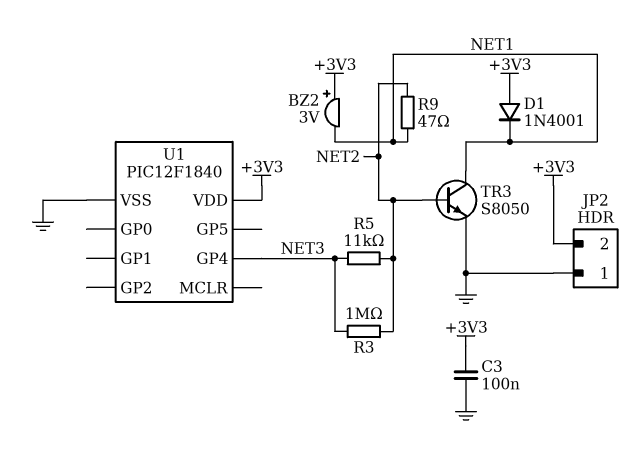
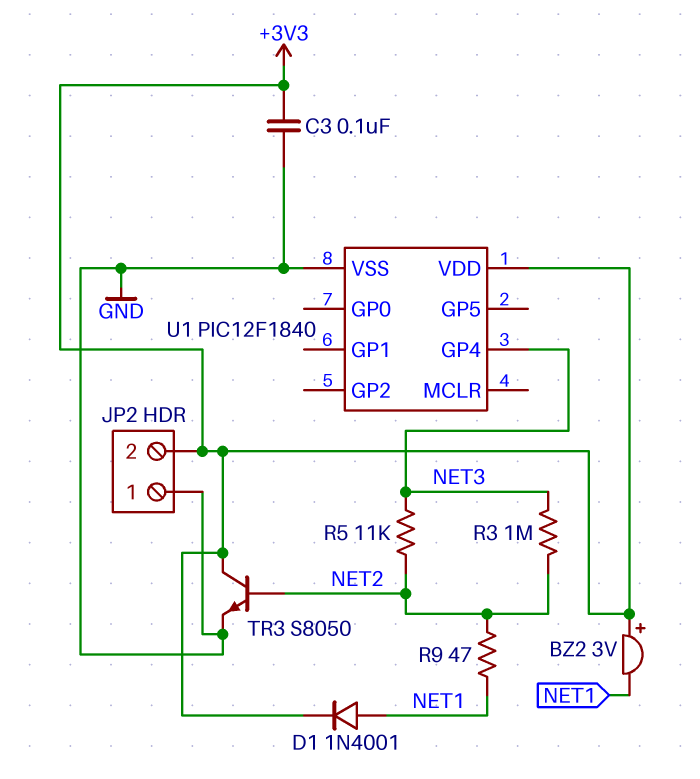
D1: diode 1N4001 (A +3V3, K NET1) -> diode 1N4001 (A NET1, K +3V3)
TR3: NPN S8050 (B NET2, C NET1, E GND) -> NPN S8050 (B NET2, C +3V3, E GND)

